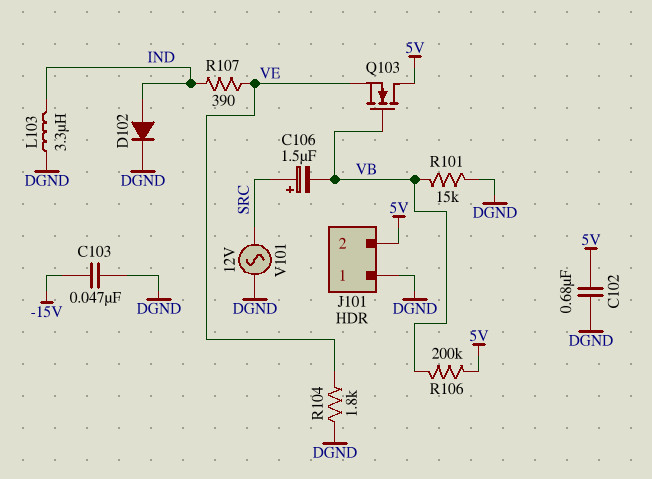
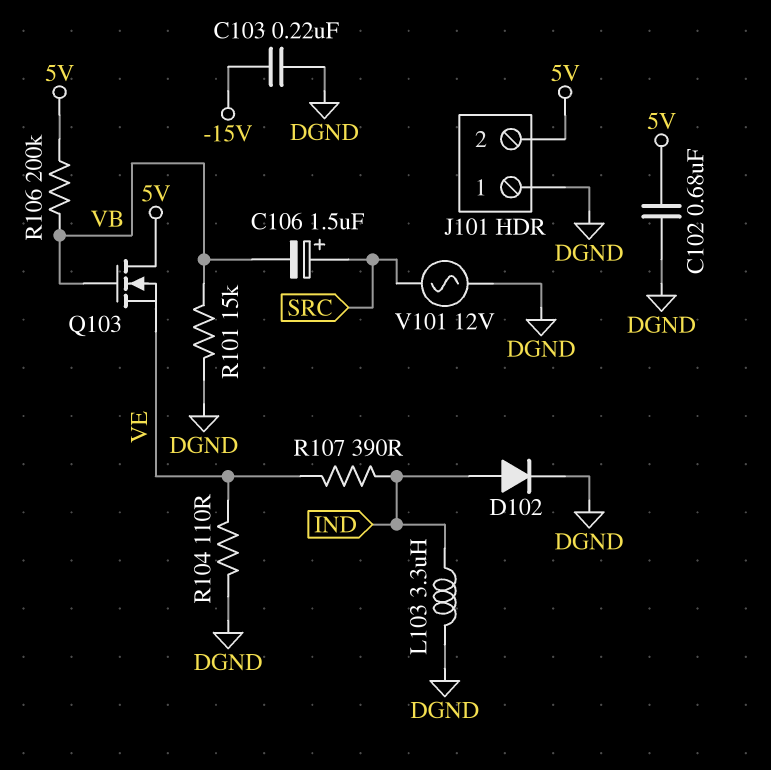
C103: 47nF (-15V, DGND) -> 220nF (-15V, DGND)
R104: 1.8k (DGND, VE) -> 110 (DGND, VE)

